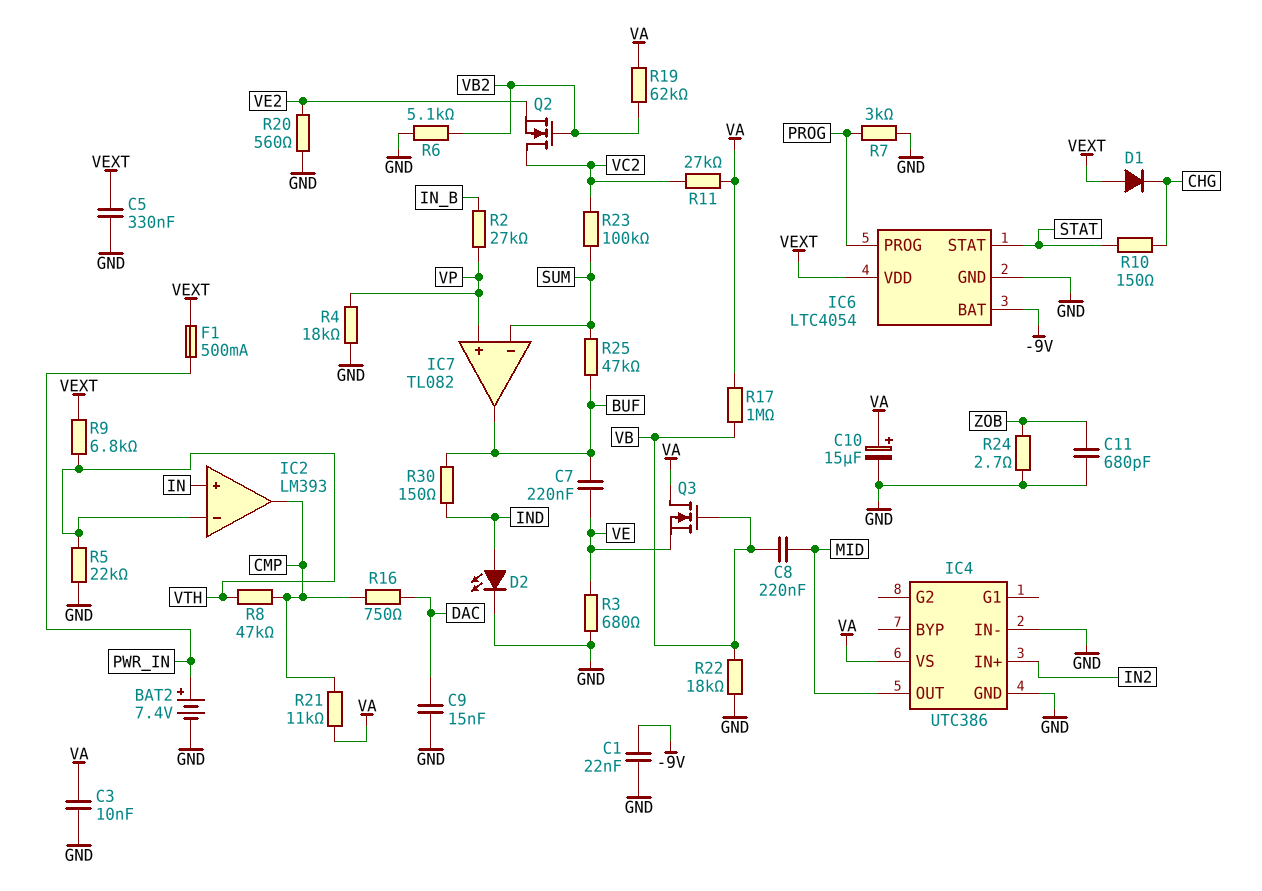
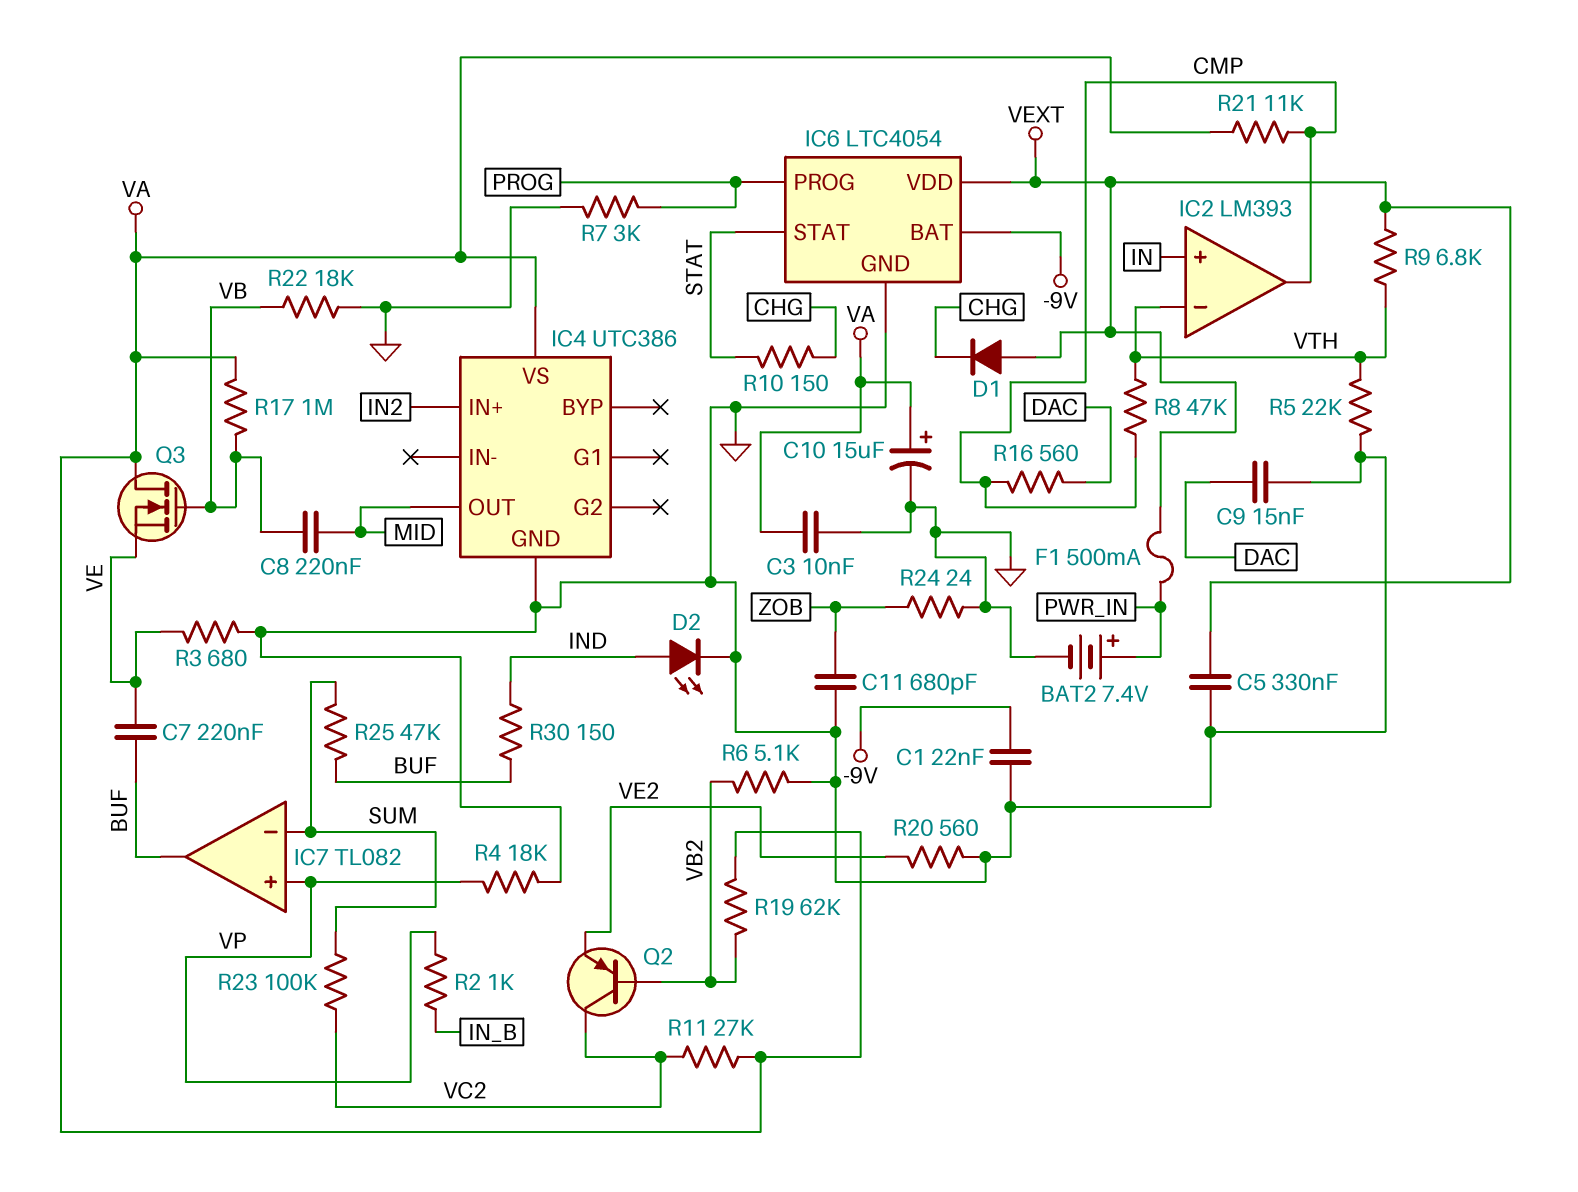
IC4 pin IN-: GND -> none
Q2: NMOS (G VB2, D VC2, S VE2) -> PNP (B VB2, C VC2, E VE2)
R2: 27k (IN_B, VP) -> 1k (IN_B, VP)
R16: 750 (CMP, DAC) -> 560 (CMP, DAC)
R24: 2.7 (GND, ZOB) -> 24 (GND, ZOB)

